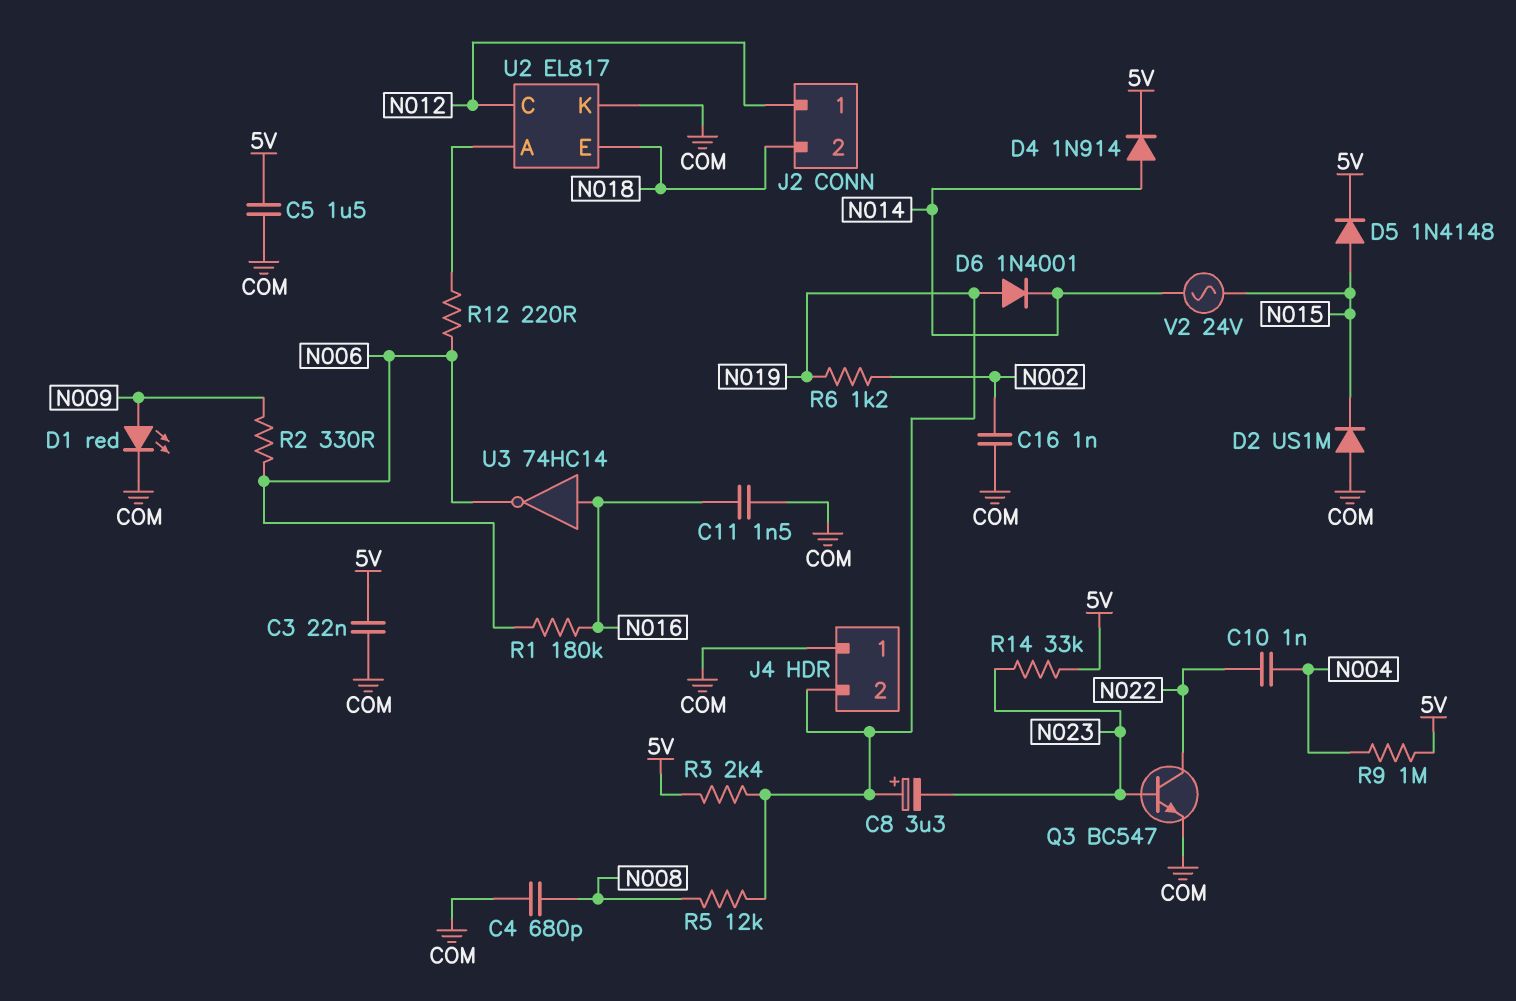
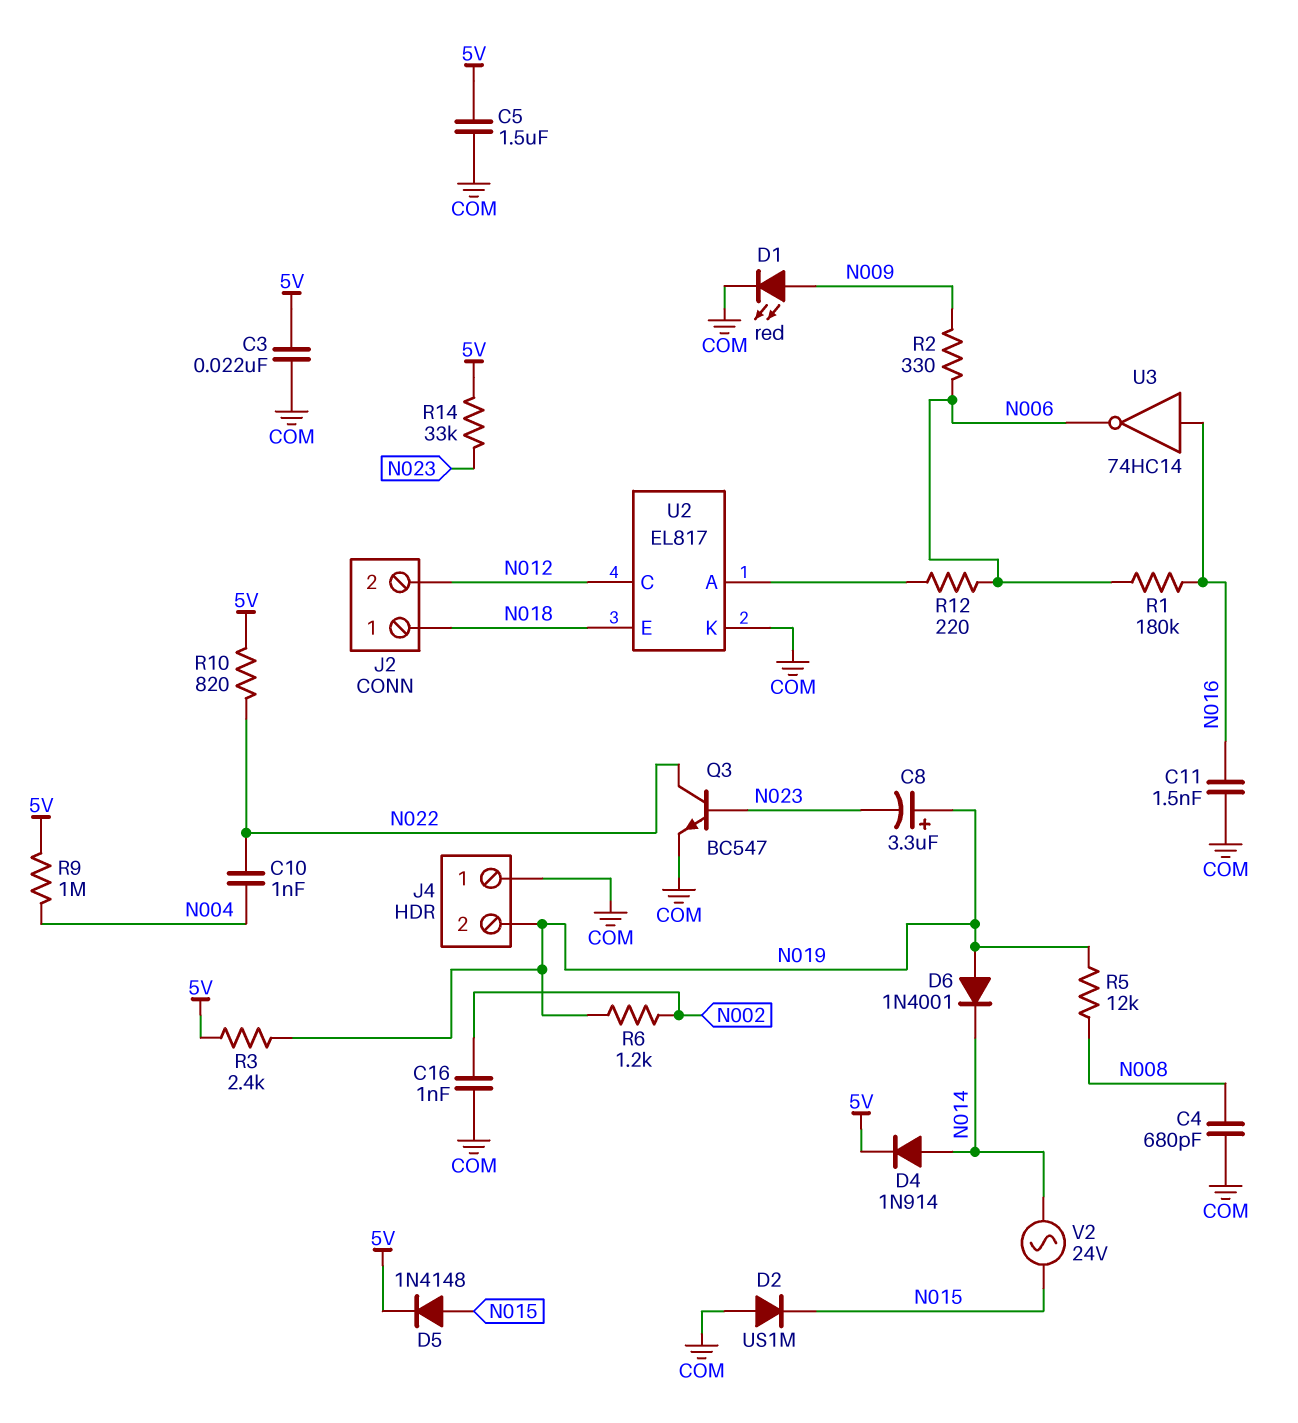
J2 pin 1: N012 -> N018
J2 pin 2: N018 -> N012
R10: none -> 820 (5V, N022)

